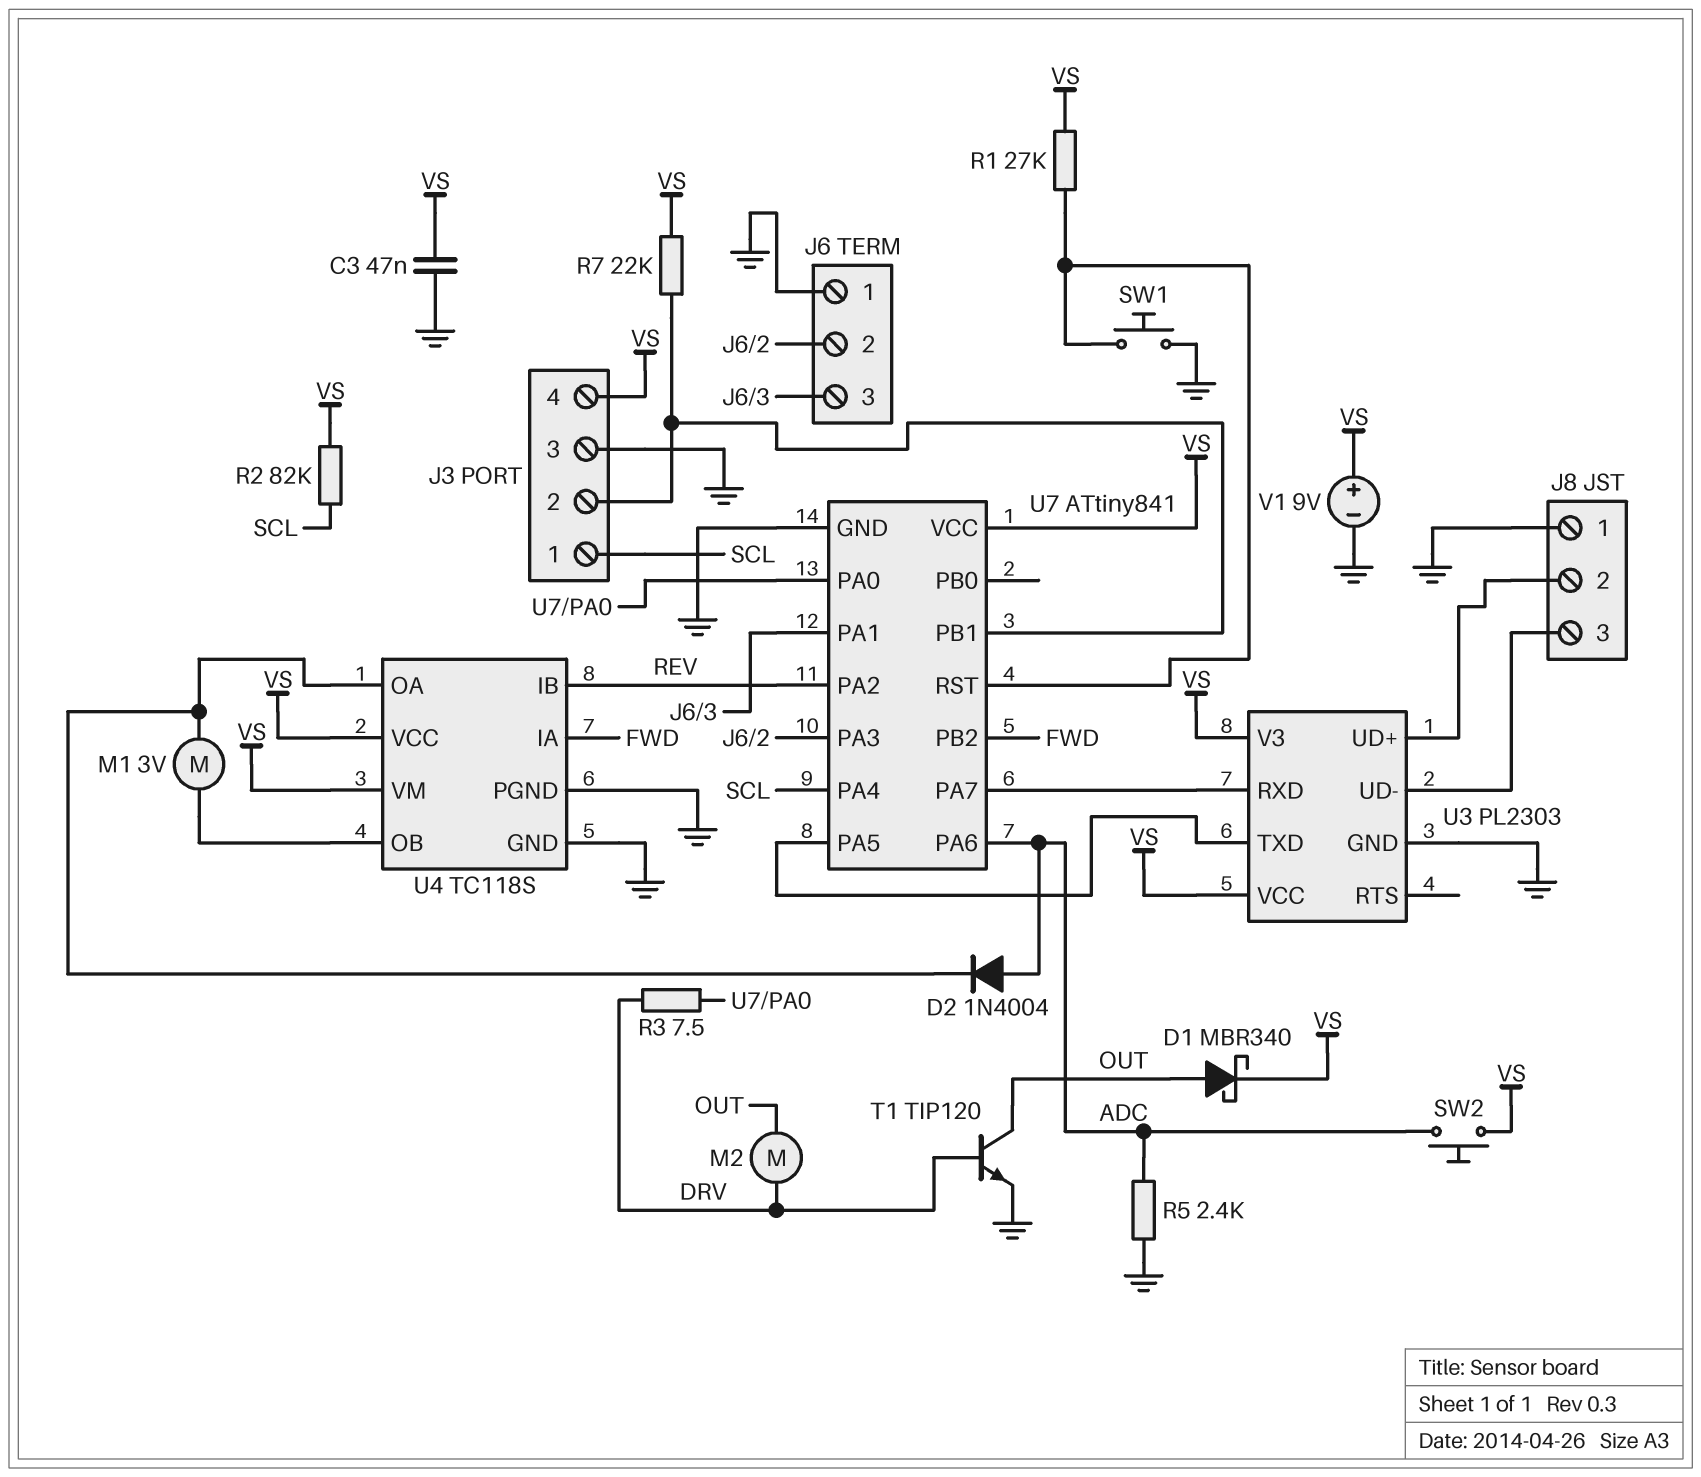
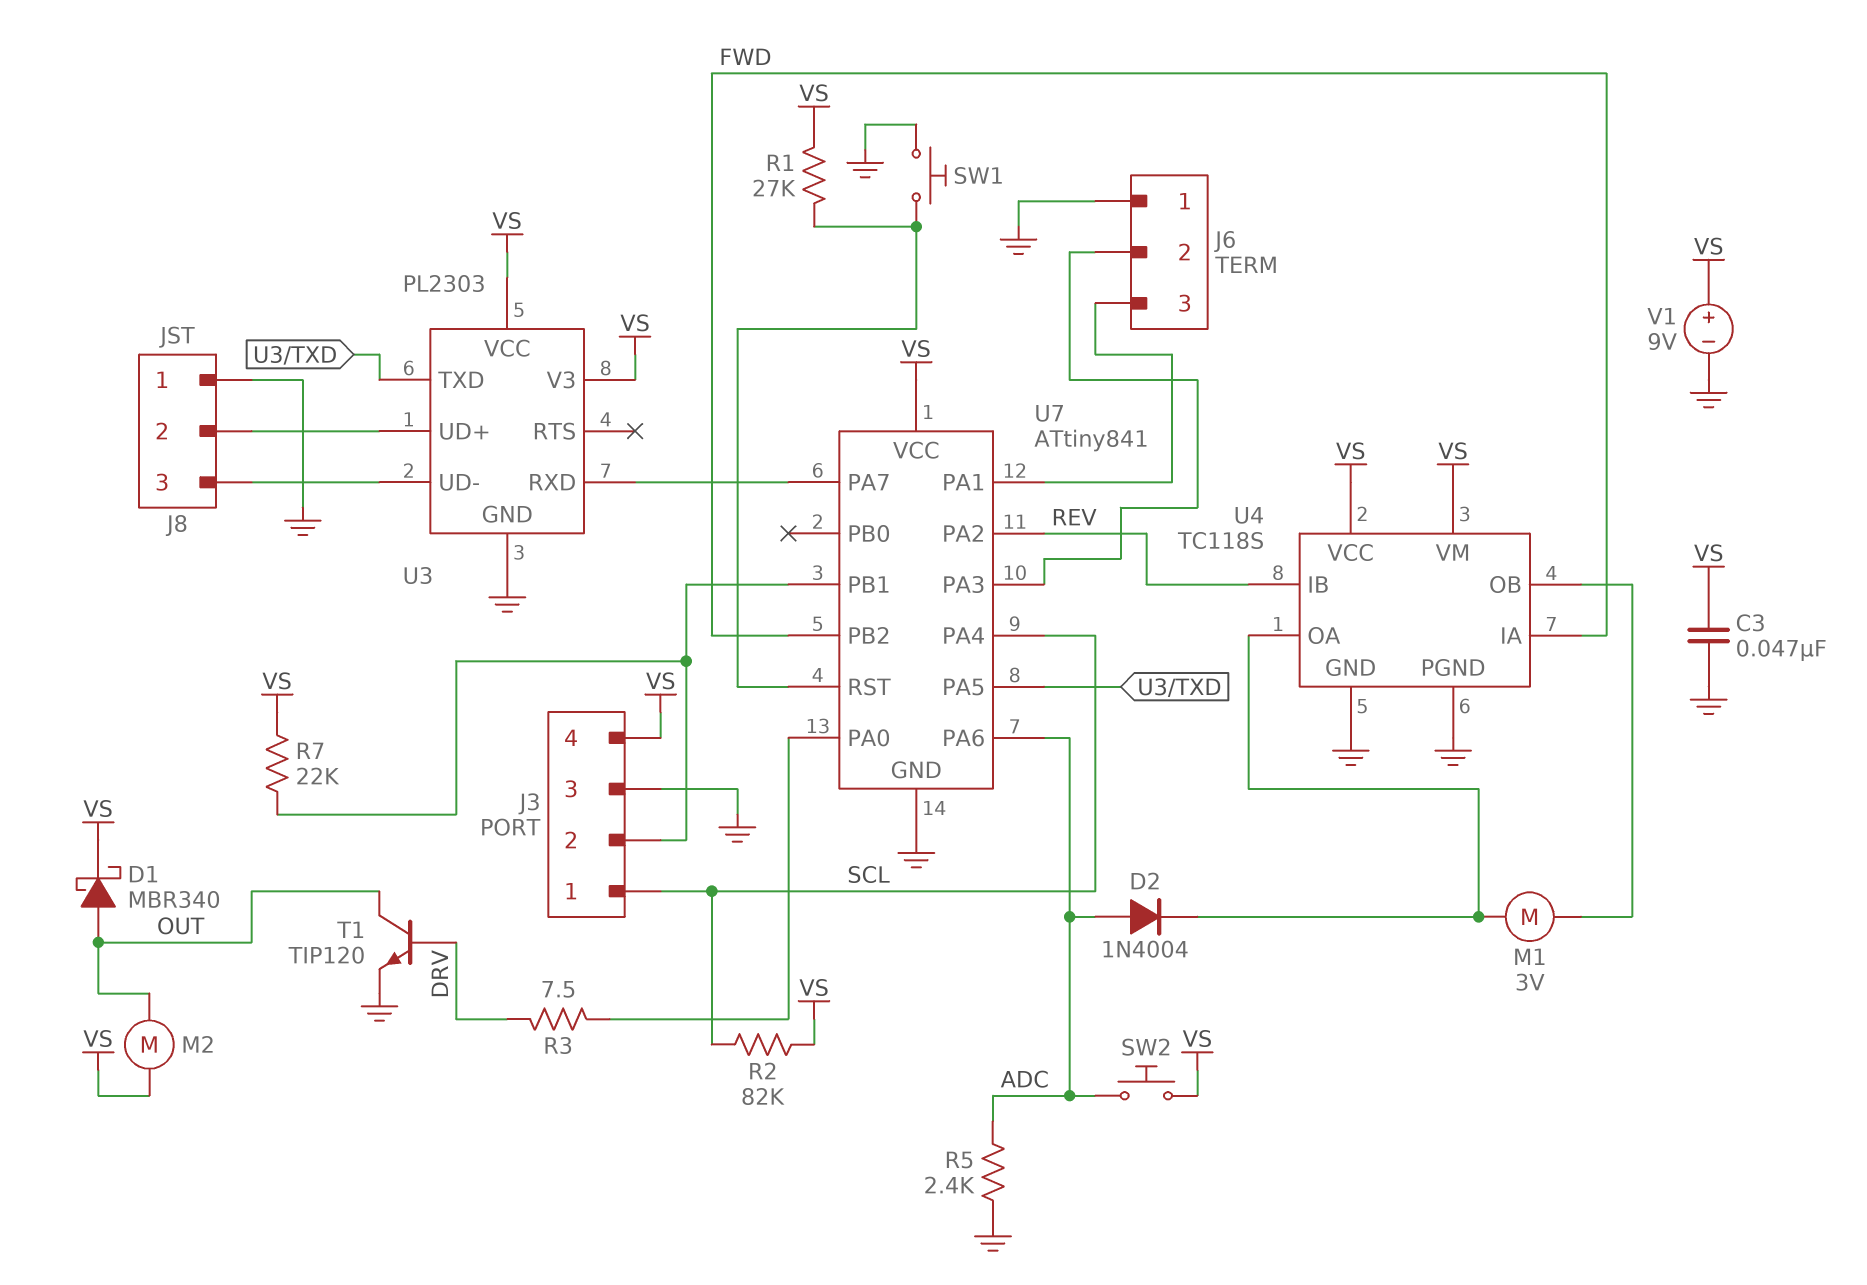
M2: motor (DRV, OUT) -> motor (OUT, VS)

